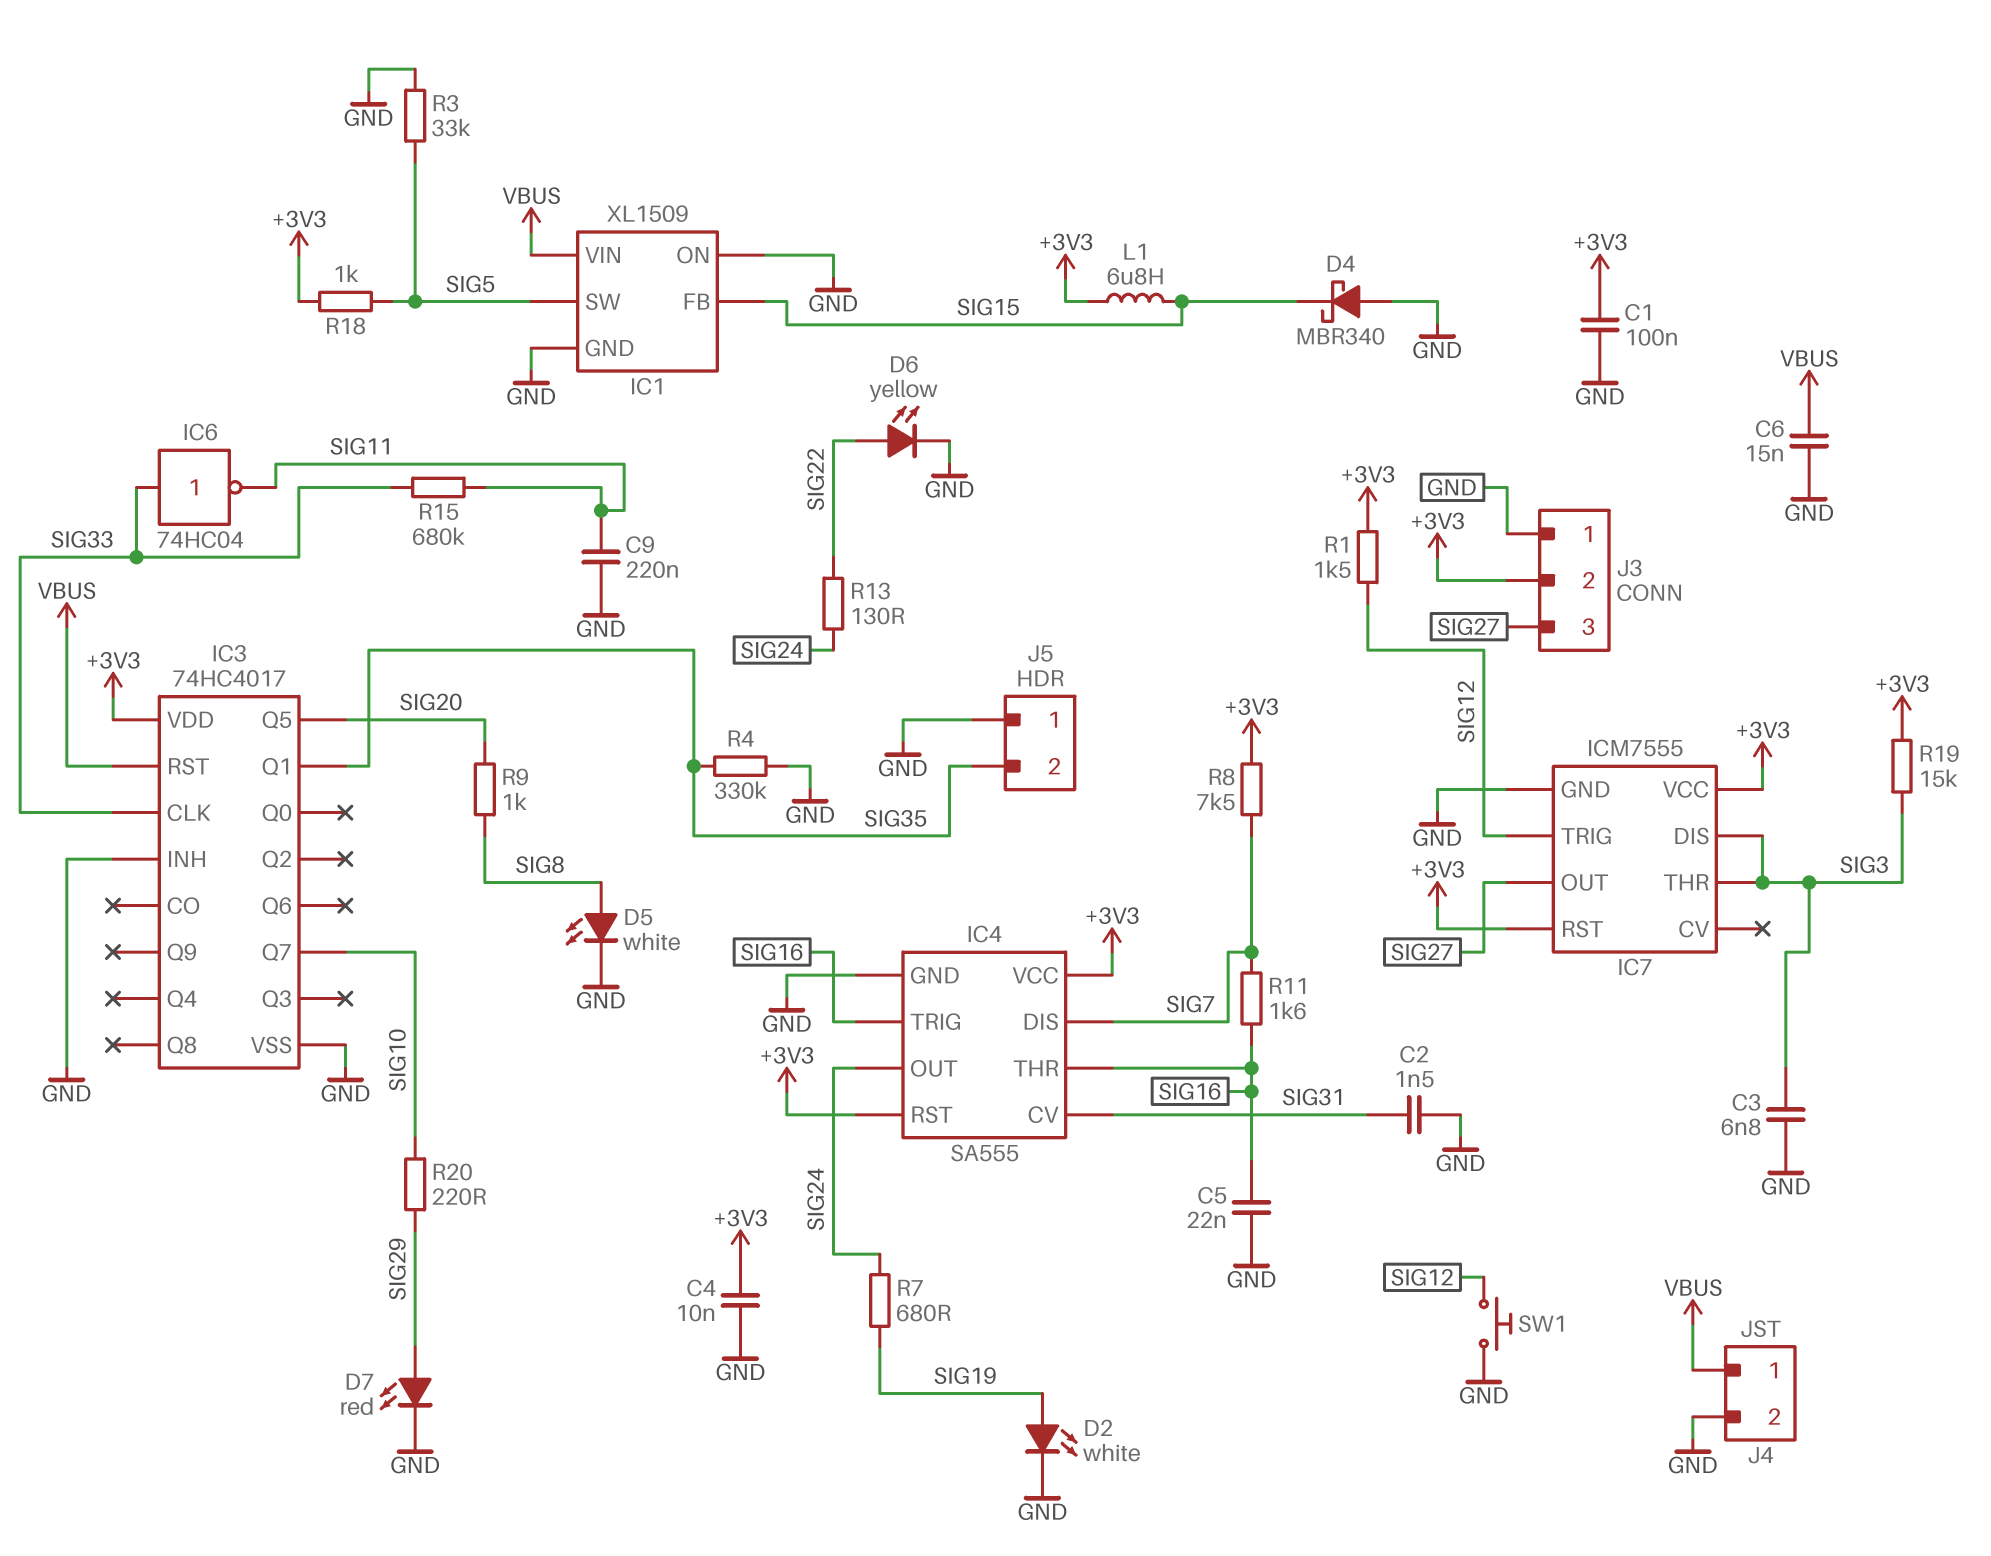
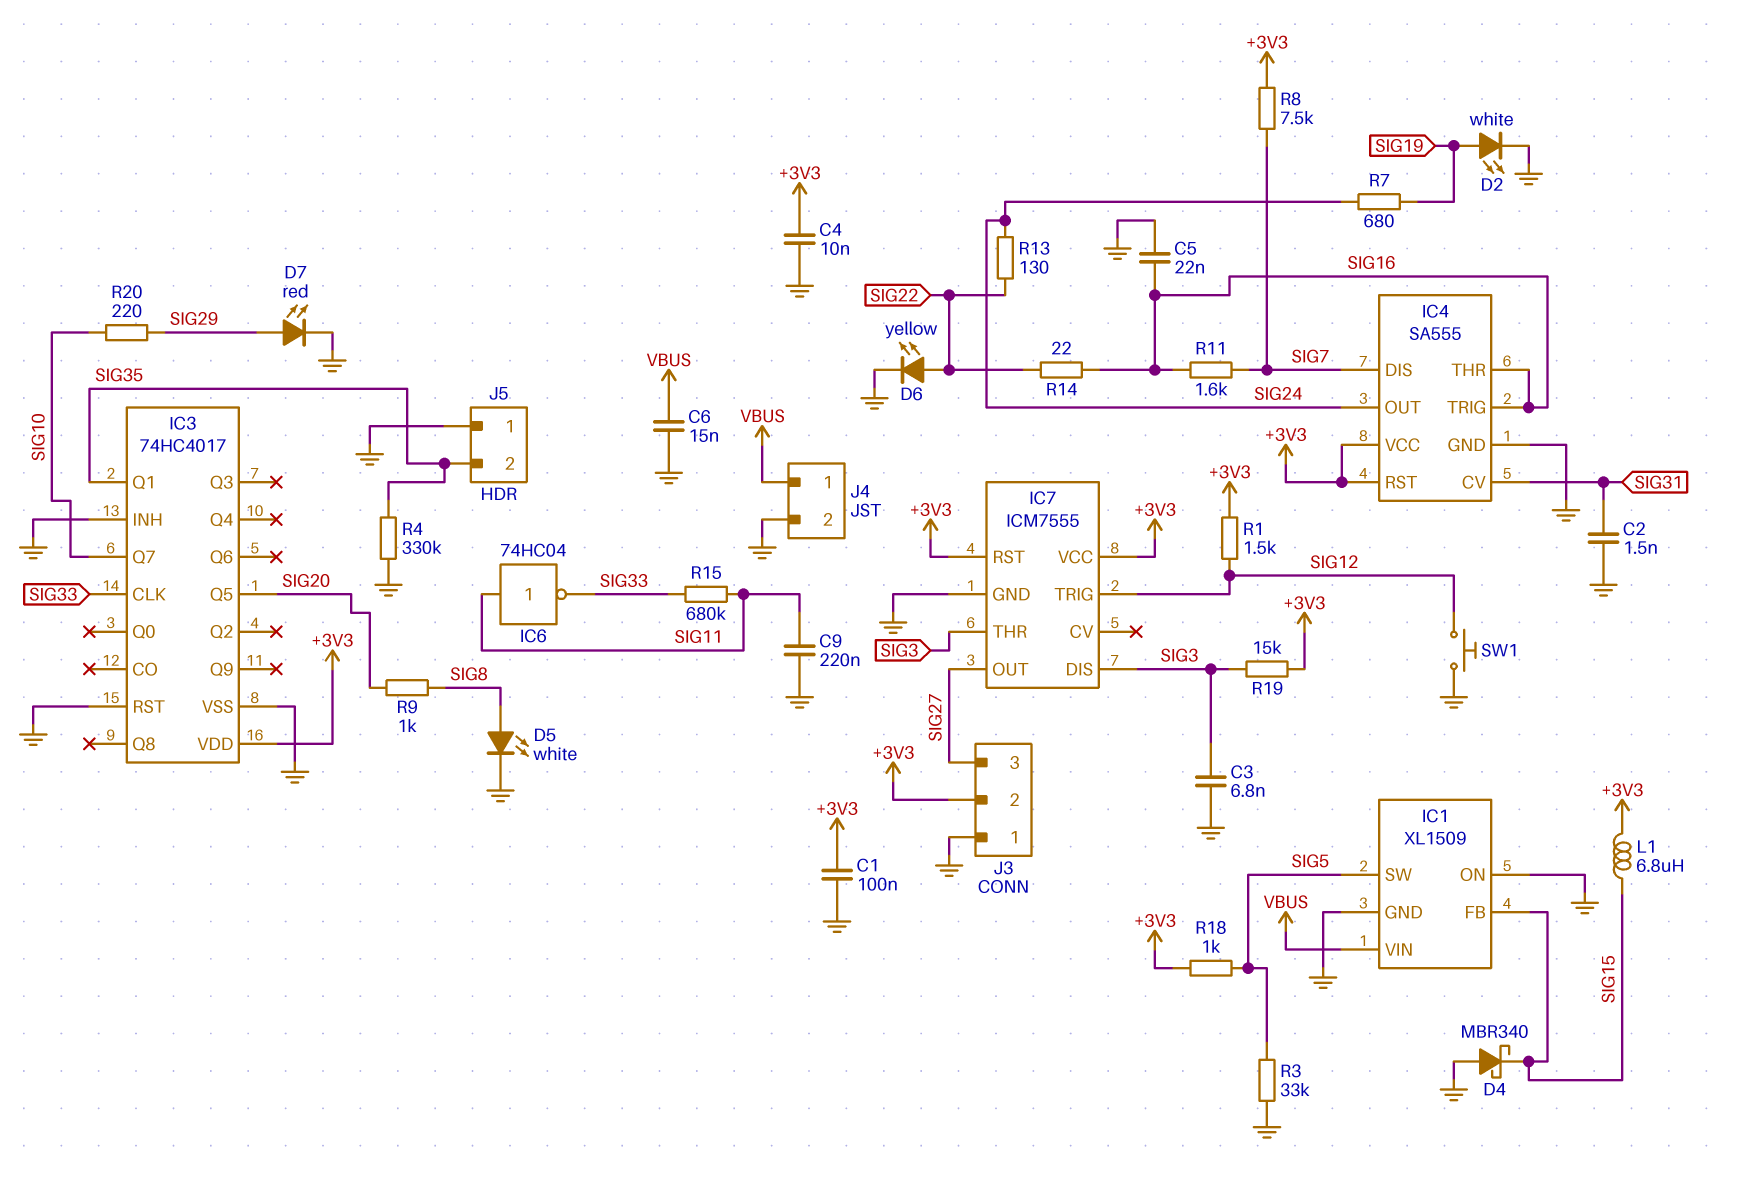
IC3 pin RST: VBUS -> GND
IC6: NOT 74HC04 (in SIG33, out SIG11) -> NOT 74HC04 (in SIG11, out SIG33)
R14: none -> 22 (SIG16, SIG22)

